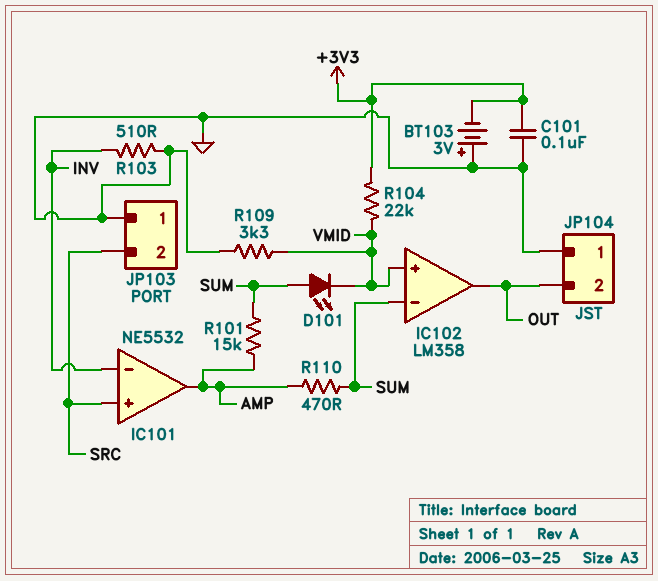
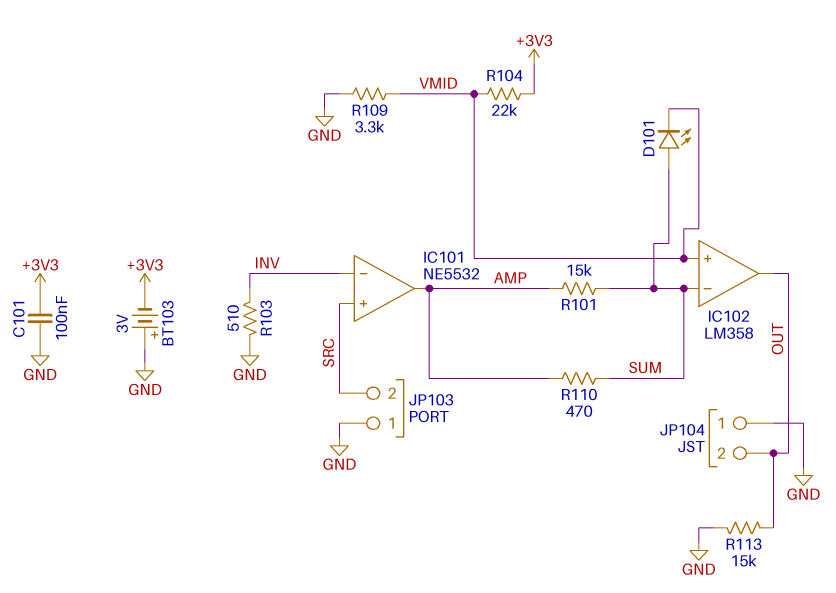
R113: none -> 15k (GND, OUT)

